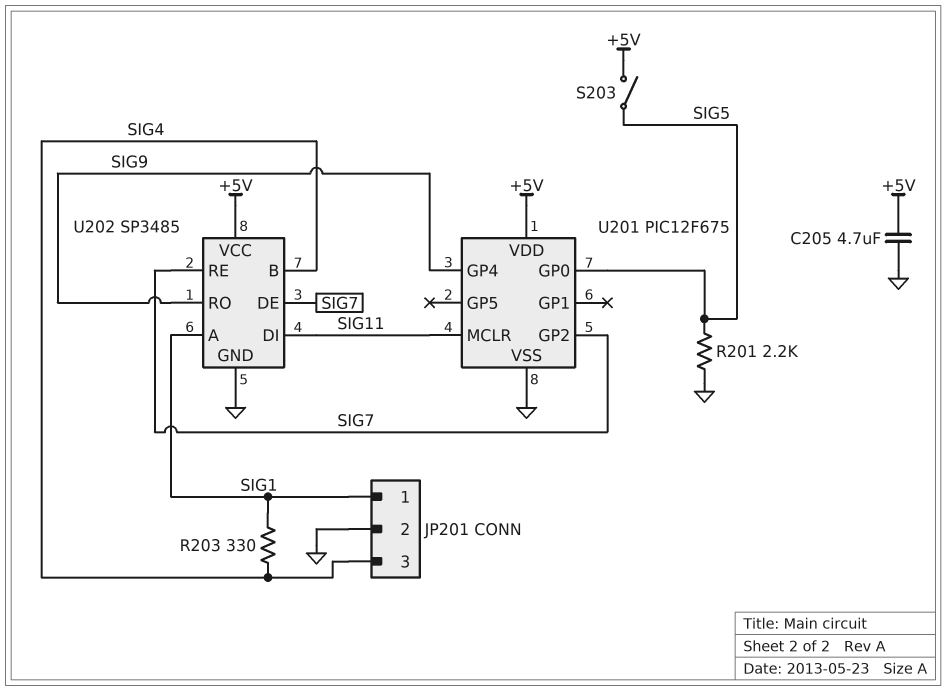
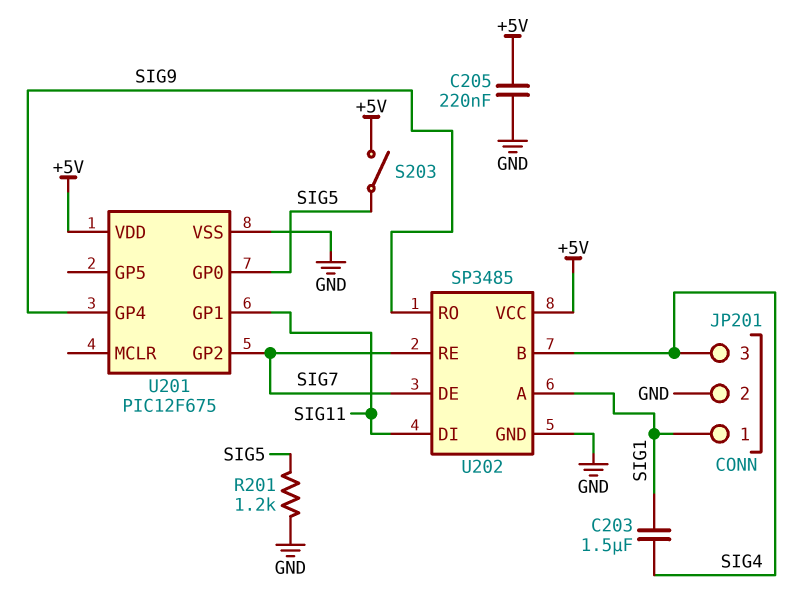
C203: none -> 1.5uF (SIG1, SIG4)
C205: 4.7uF (+5V, GND) -> 220nF (+5V, GND)
R201: 2.2k (GND, SIG5) -> 1.2k (GND, SIG5)
R203: 330 (SIG1, SIG4) -> none
U201 pin GP1: none -> SIG11
U201 pin MCLR: SIG11 -> none

